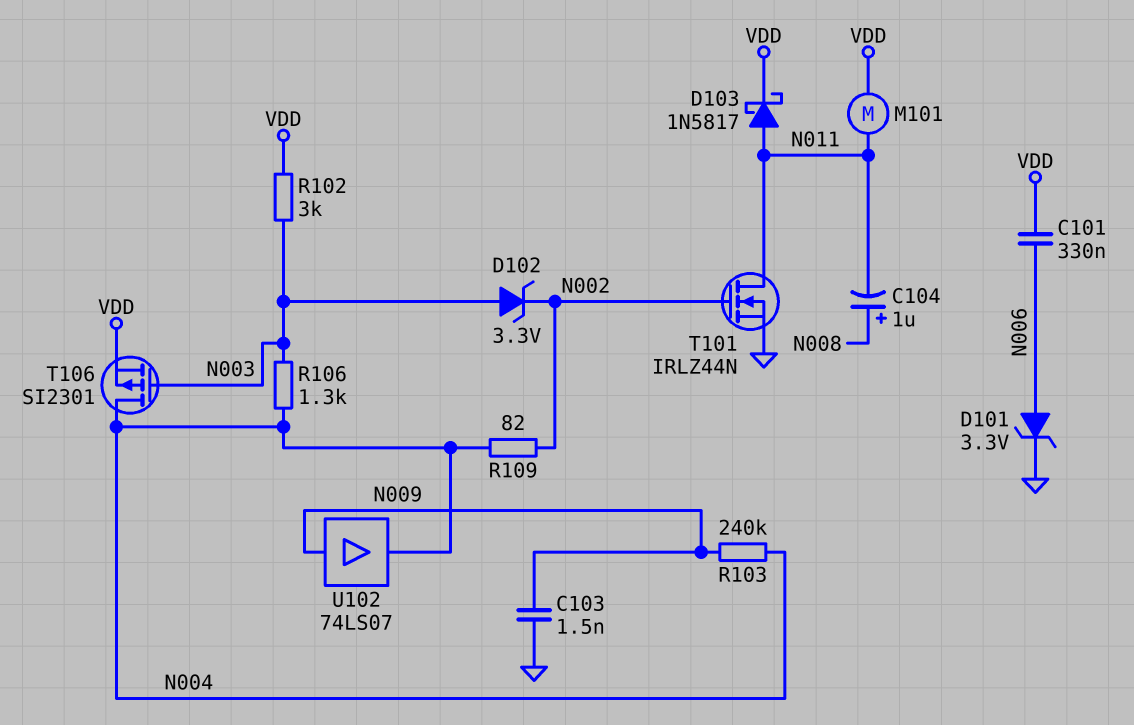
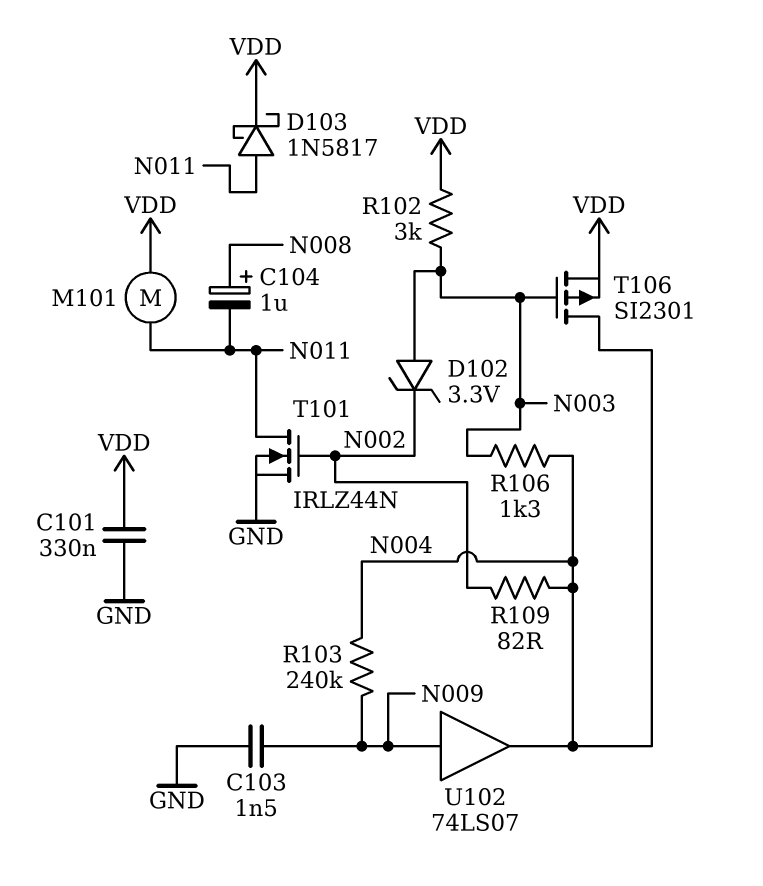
C101: 330nF (N006, VDD) -> 330nF (GND, VDD)
D101: zener 3.3V (A N006, K GND) -> none

